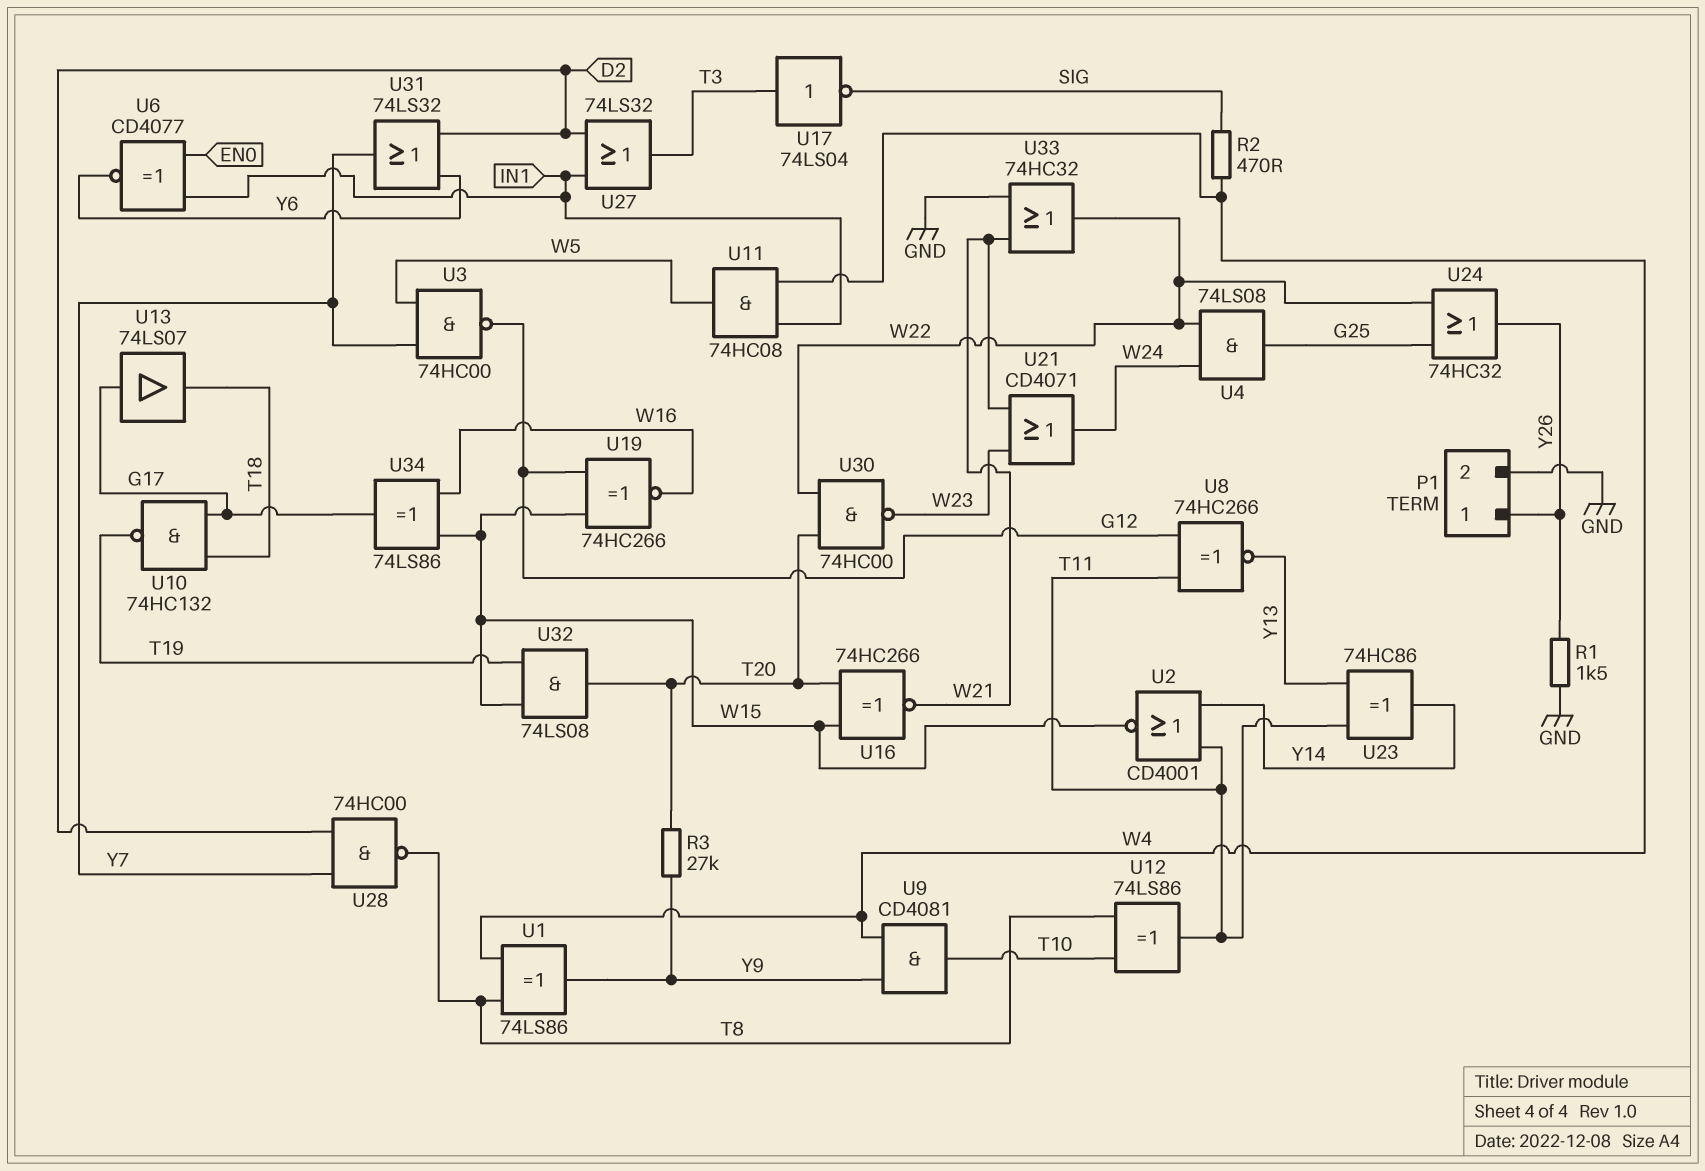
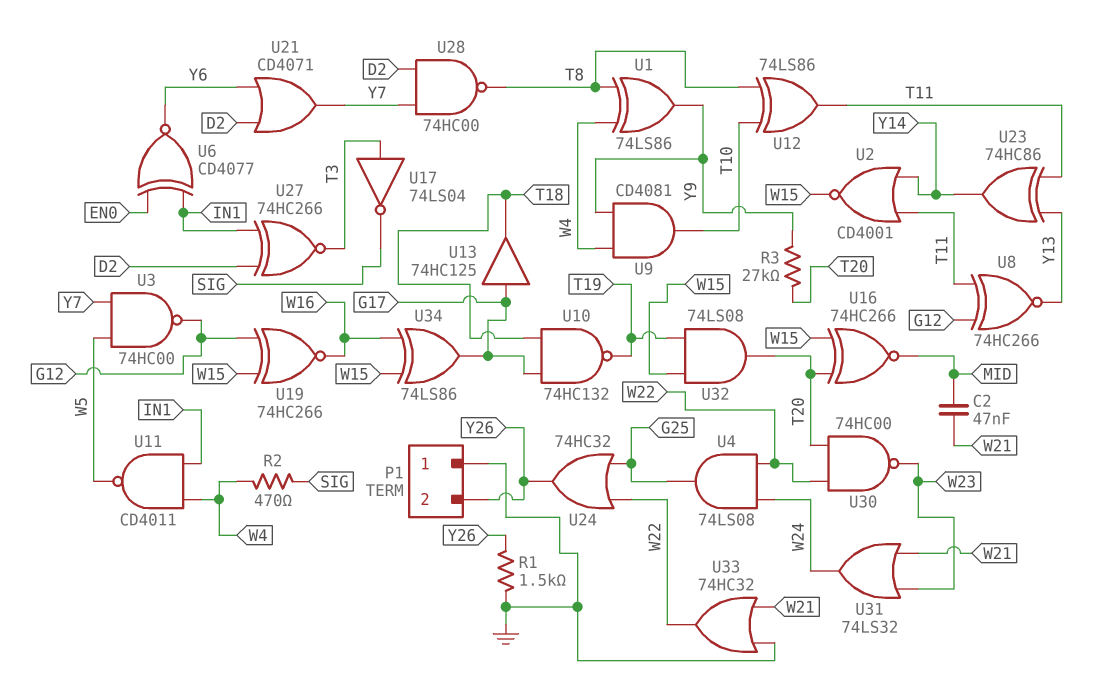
C2: none -> 47nF (MID, W21)
P1 pin 1: Y26 -> GND
P1 pin 2: GND -> Y26
U11: AND 74HC08 (in IN1, in W4, out W5) -> NAND CD4011 (in IN1, in W4, out W5)
U13: buffer 74LS07 (in G17, out T18) -> buffer 74HC125 (in G17, out T18)
U16: XNOR 74HC266 (in T20, in W15, out W21) -> XNOR 74HC266 (in T20, in W15, out MID)
U21: OR CD4071 (in W21, in W23, out W24) -> OR CD4071 (in D2, in Y6, out Y7)
U27: OR 74LS32 (in D2, in IN1, out T3) -> XNOR 74HC266 (in D2, in IN1, out T3)
U31: OR 74LS32 (in D2, in Y6, out Y7) -> OR 74LS32 (in W21, in W23, out W24)

